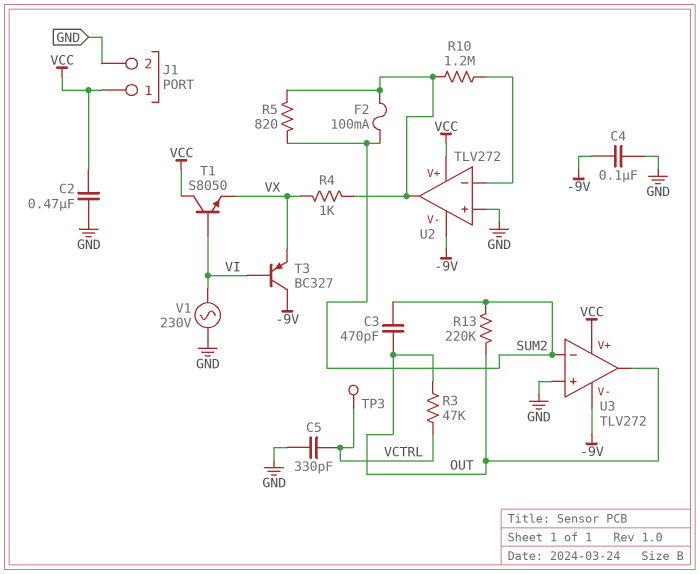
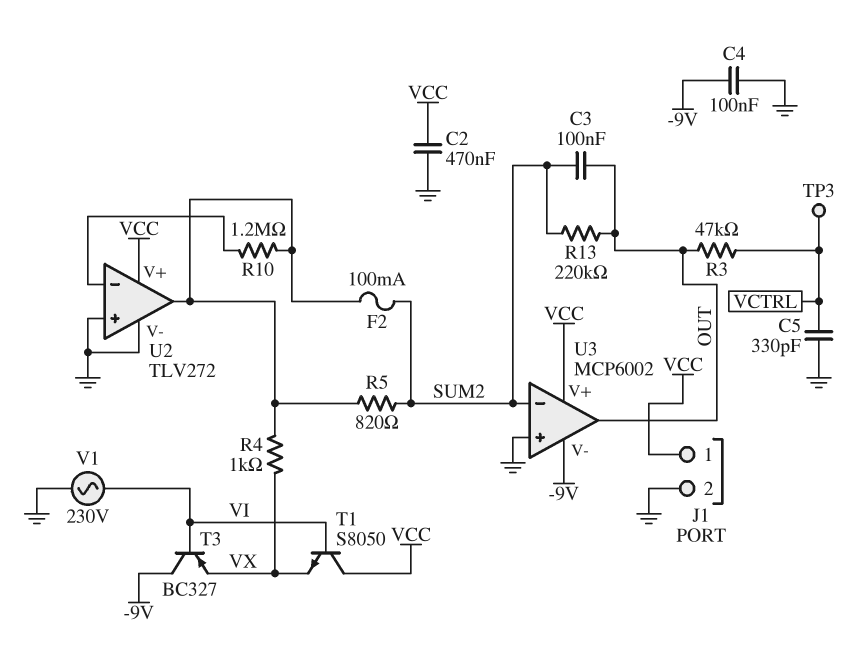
C3: 470pF (OUT, SUM2) -> 100nF (OUT, SUM2)
U2 pin V-: -9V -> GND
U3: TLV272 -> MCP6002

